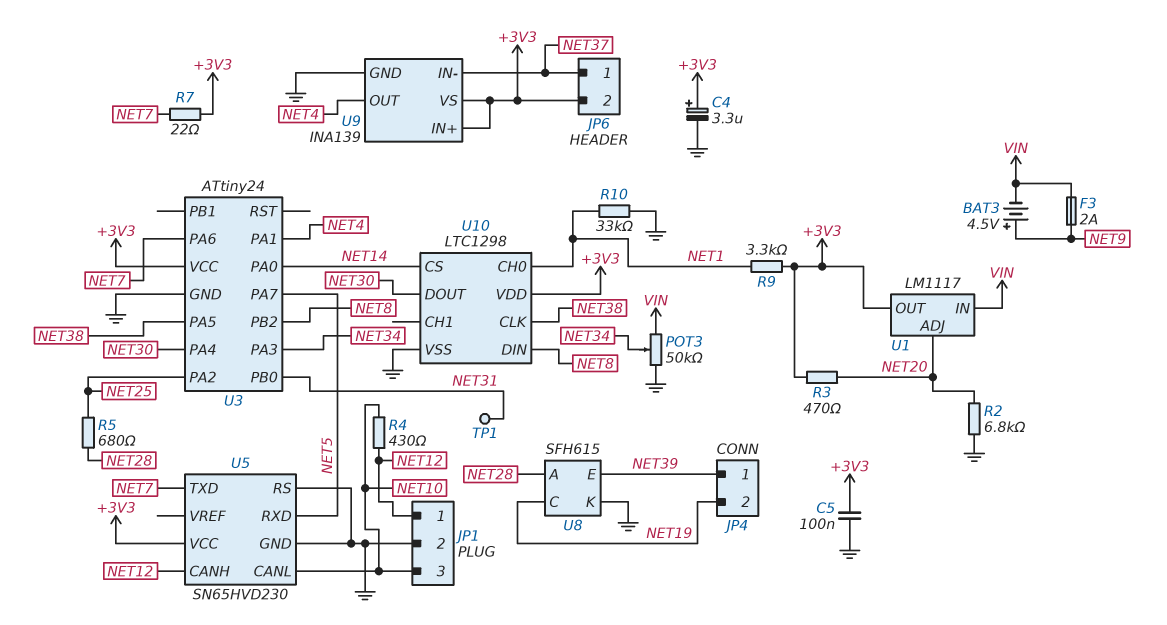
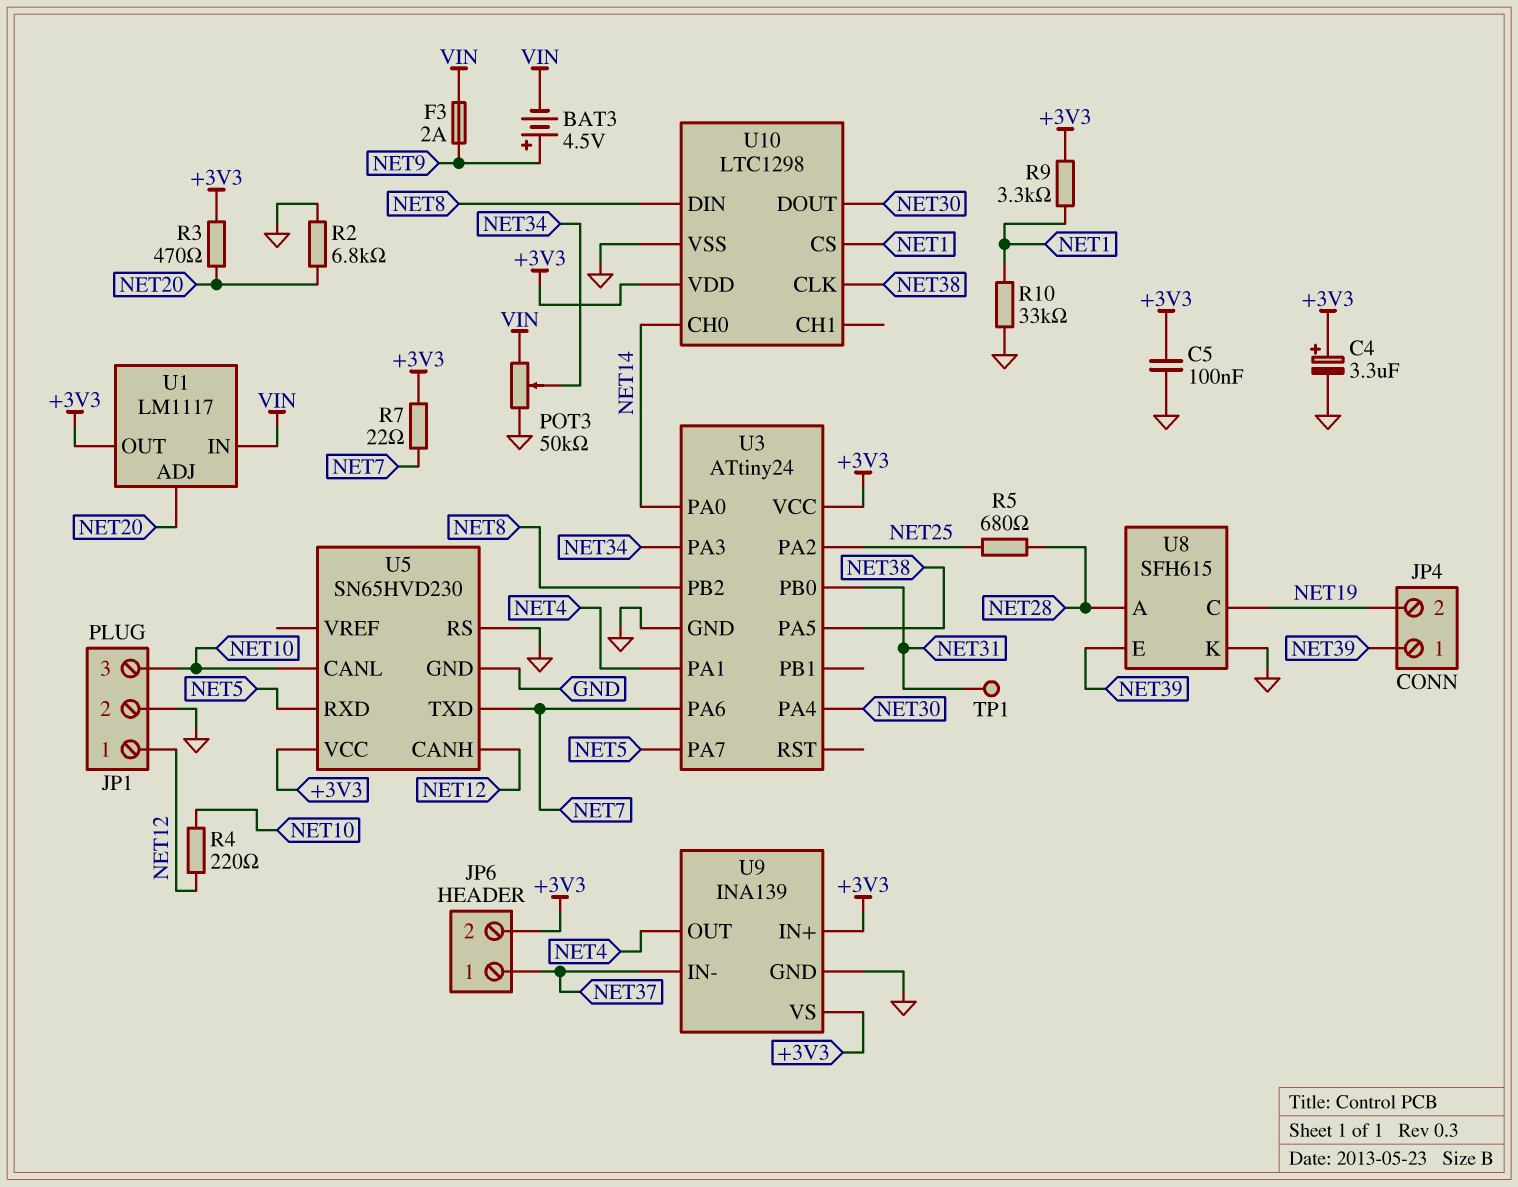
R4: 430 (NET10, NET12) -> 220 (NET10, NET12)
U10 pin CH0: NET1 -> NET14
U10 pin CS: NET14 -> NET1

